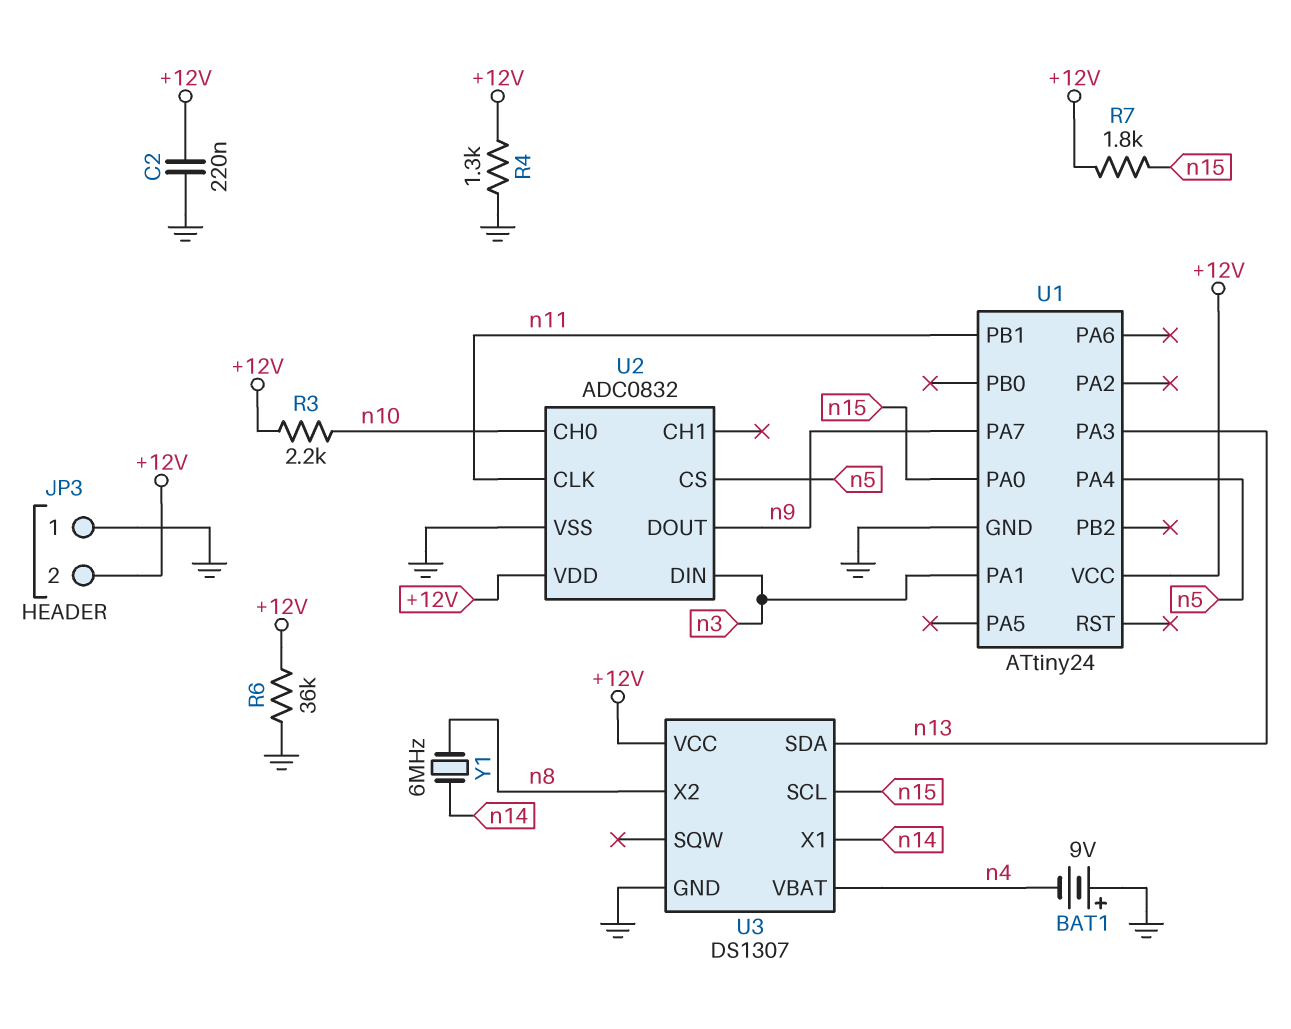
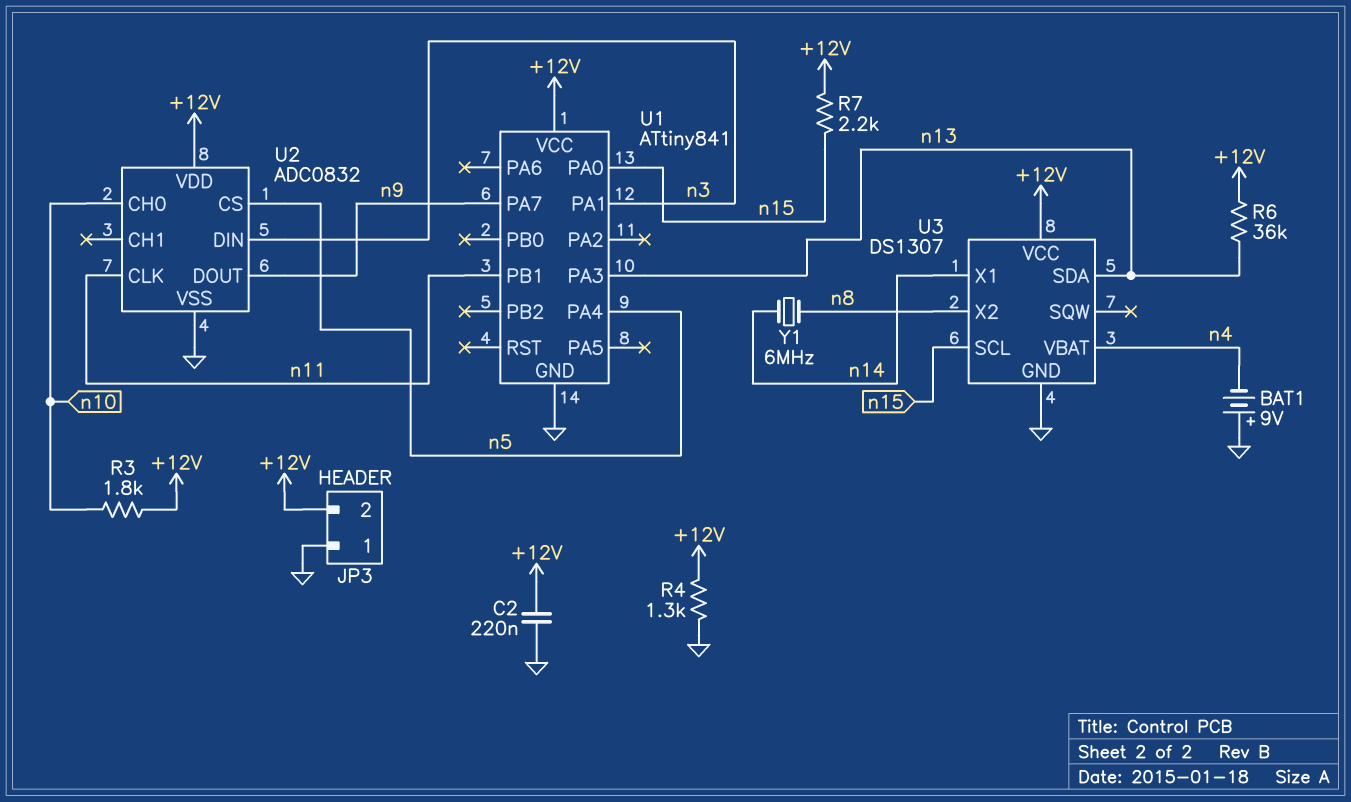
R3: 2.2k (+12V, n10) -> 1.8k (+12V, n10)
R6: 36k (+12V, GND) -> 36k (+12V, n13)
R7: 1.8k (+12V, n15) -> 2.2k (+12V, n15)
U1: ATtiny24 -> ATtiny841

